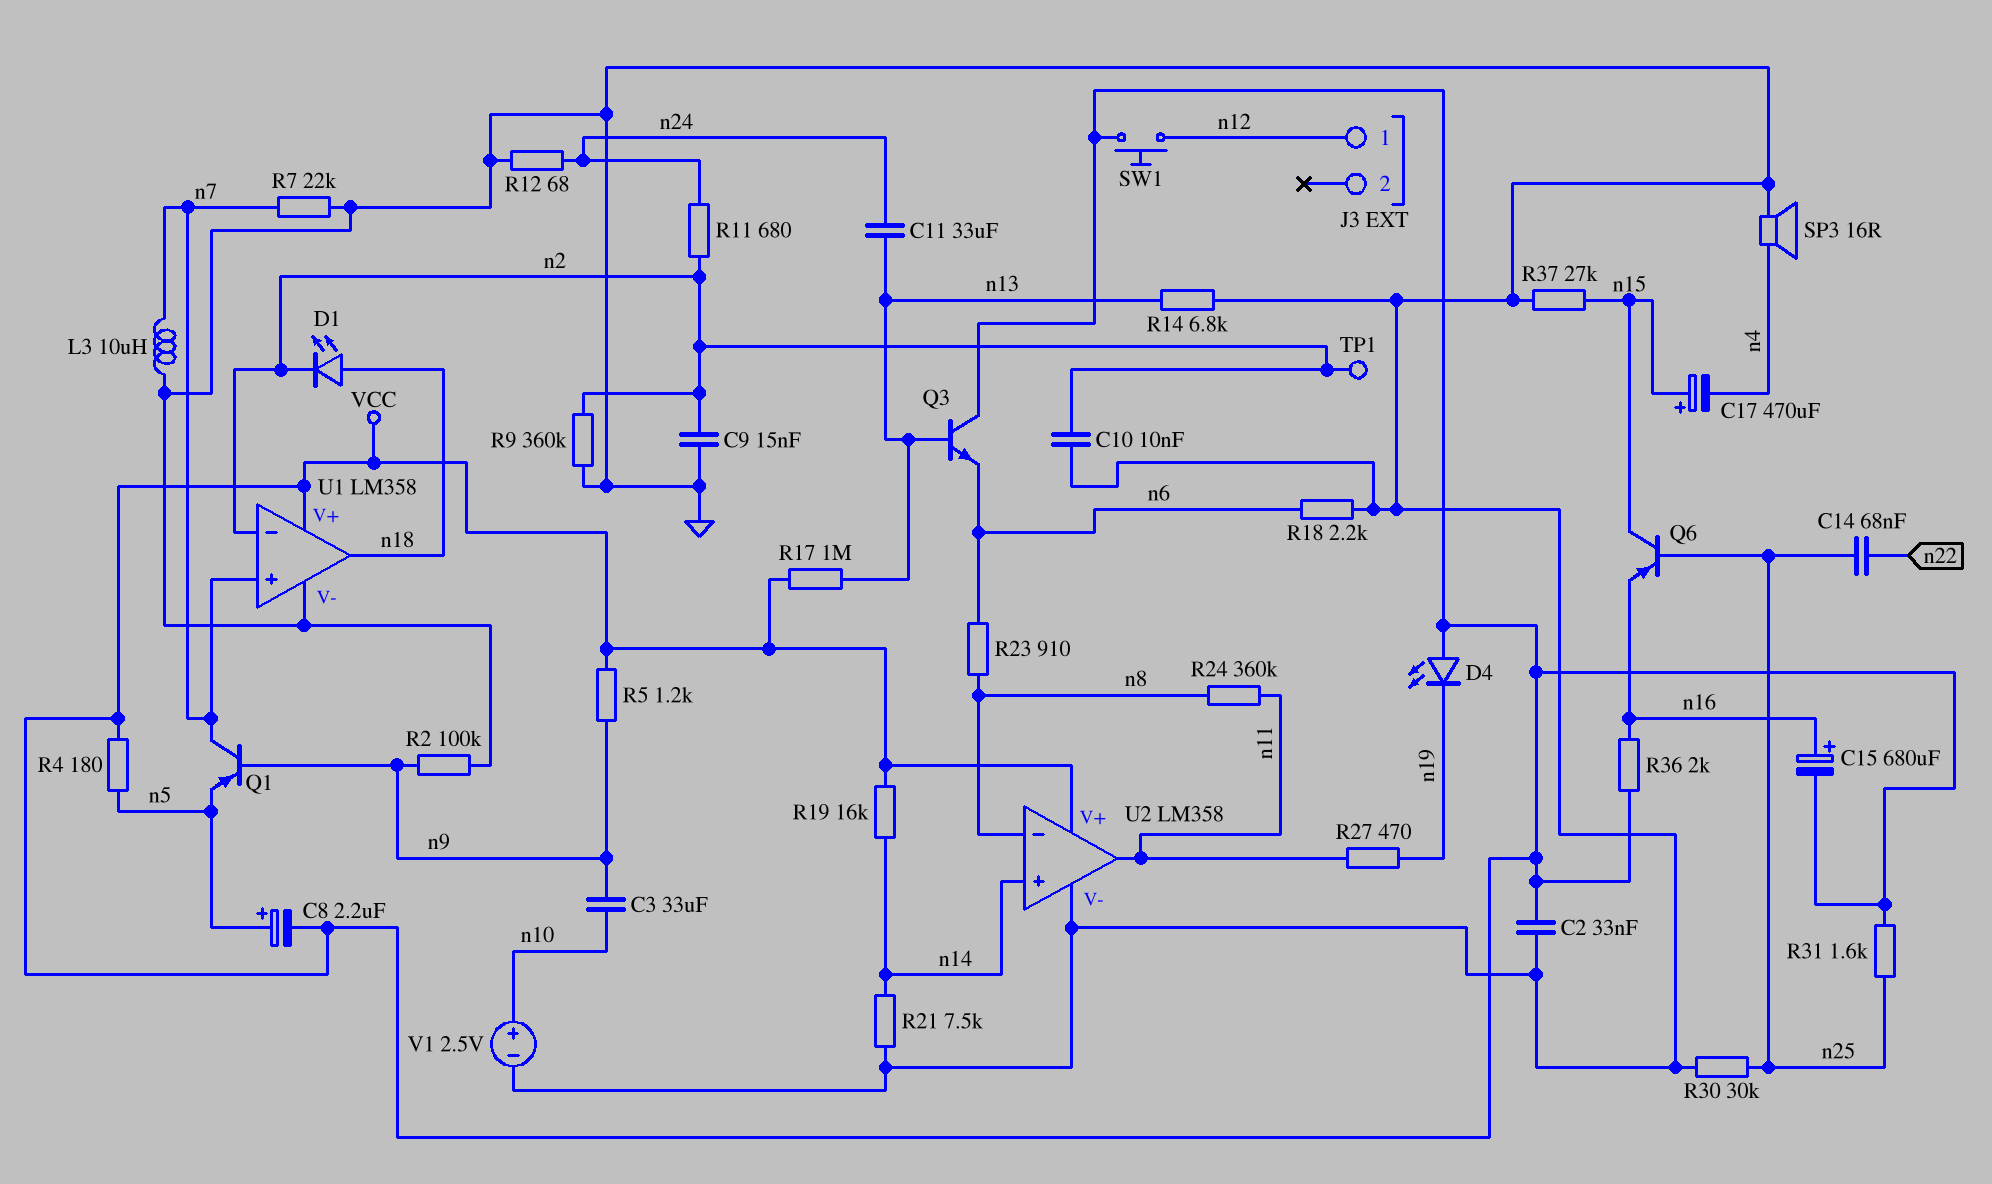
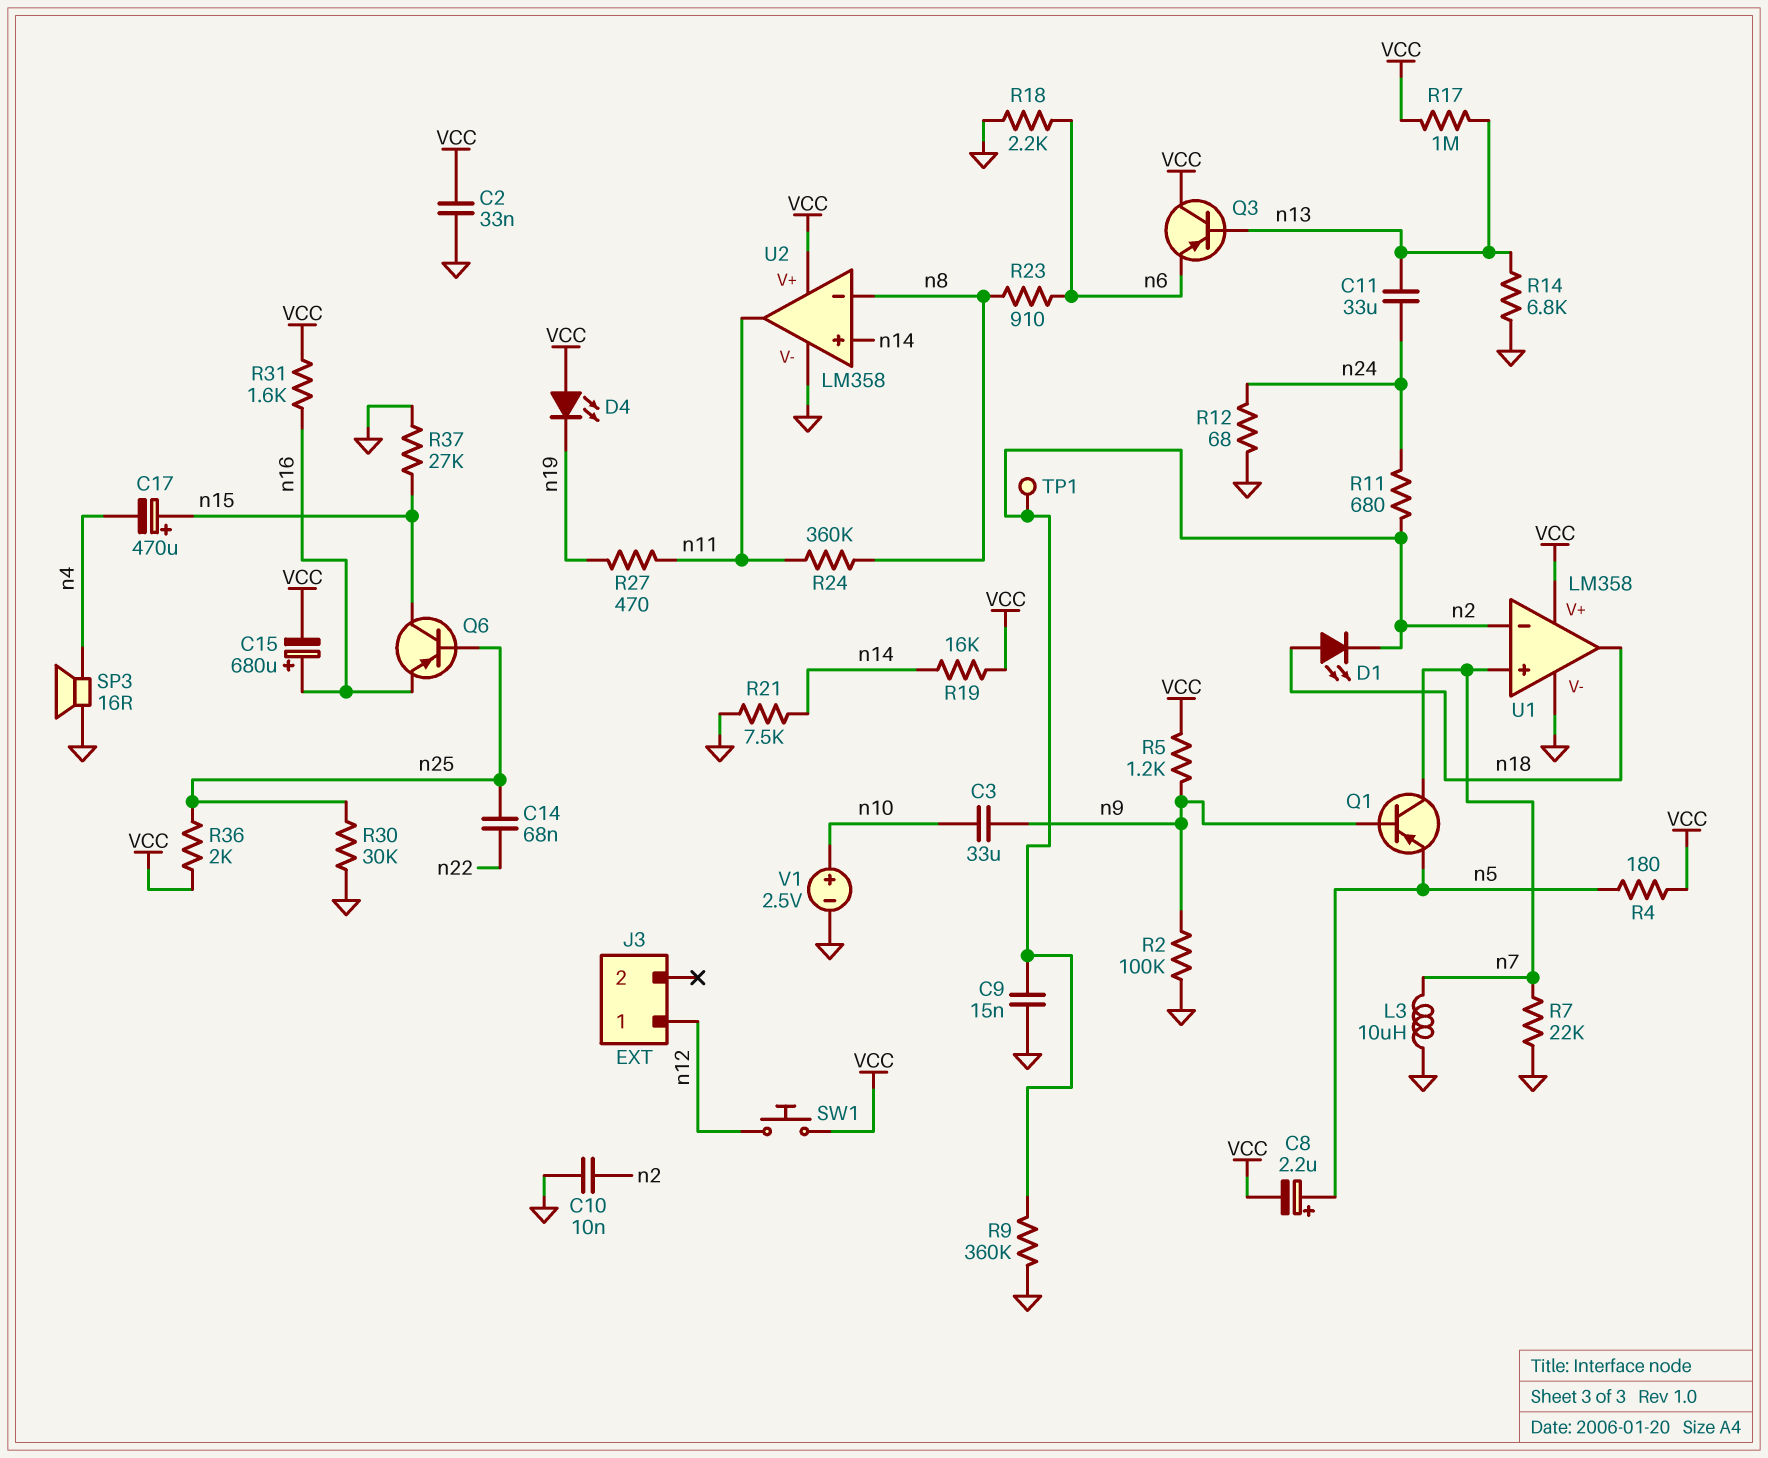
Q3: NPN (B n13, C VCC, E n6) -> PNP (B n13, C VCC, E n6)
R31: 1.6k (VCC, n25) -> 1.6k (VCC, n16)
R36: 2k (VCC, n16) -> 2k (VCC, n25)

